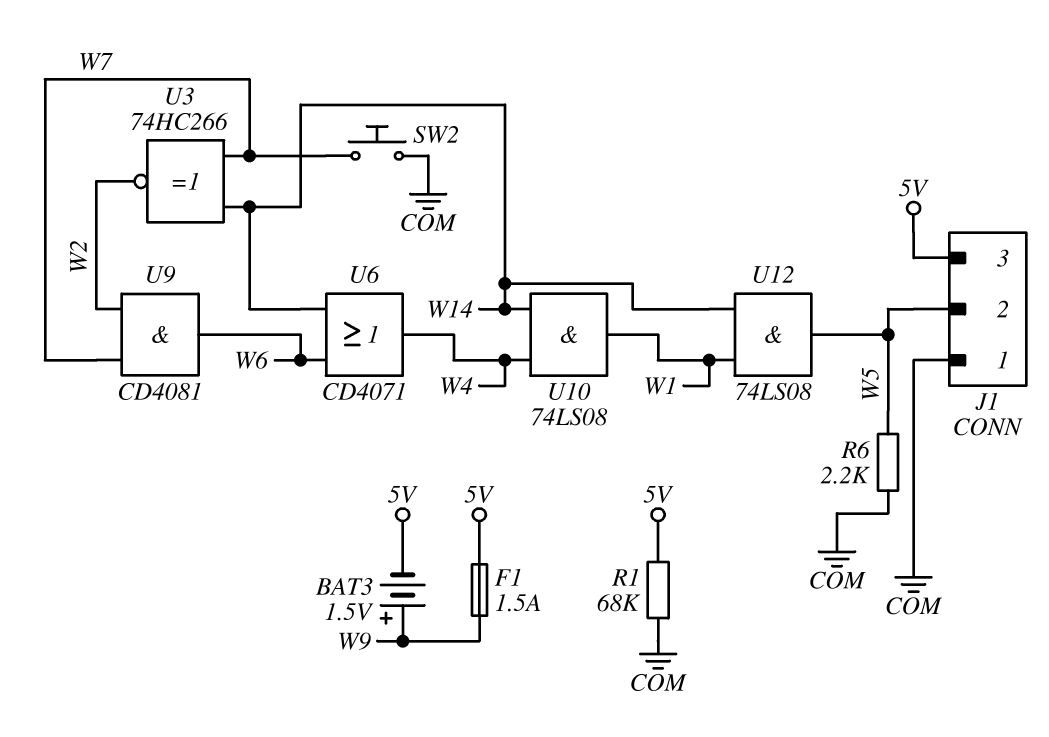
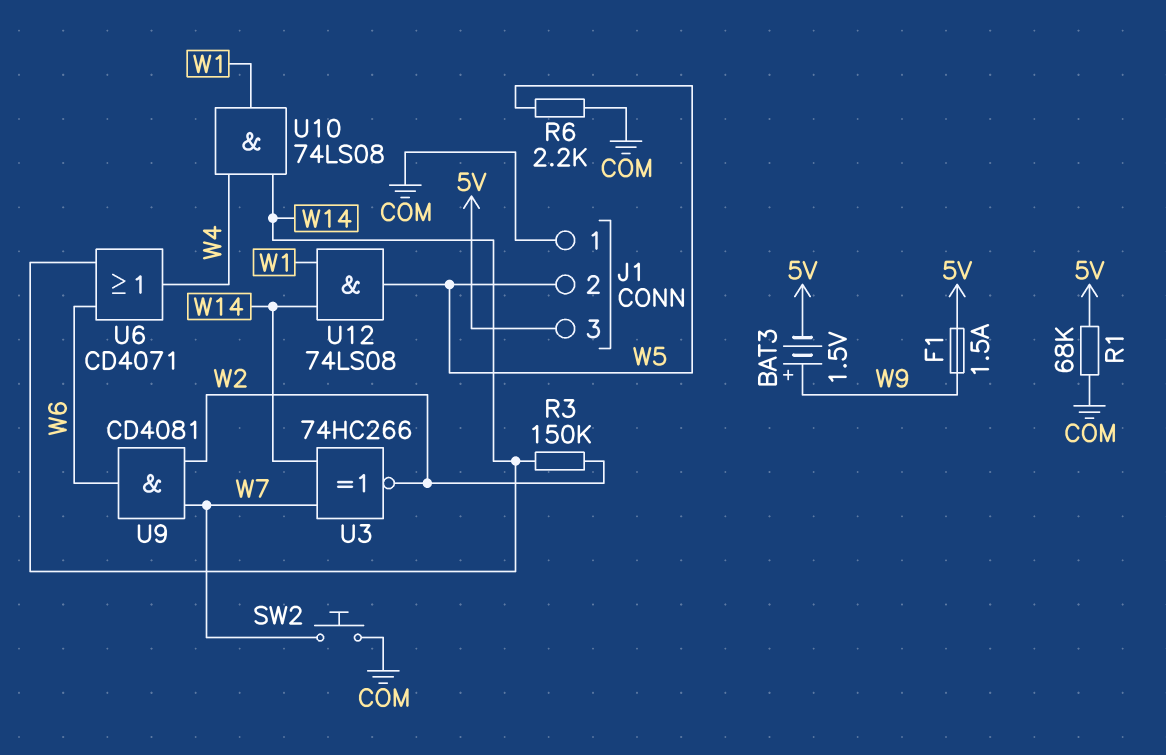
R3: none -> 150k (W2, W14)

